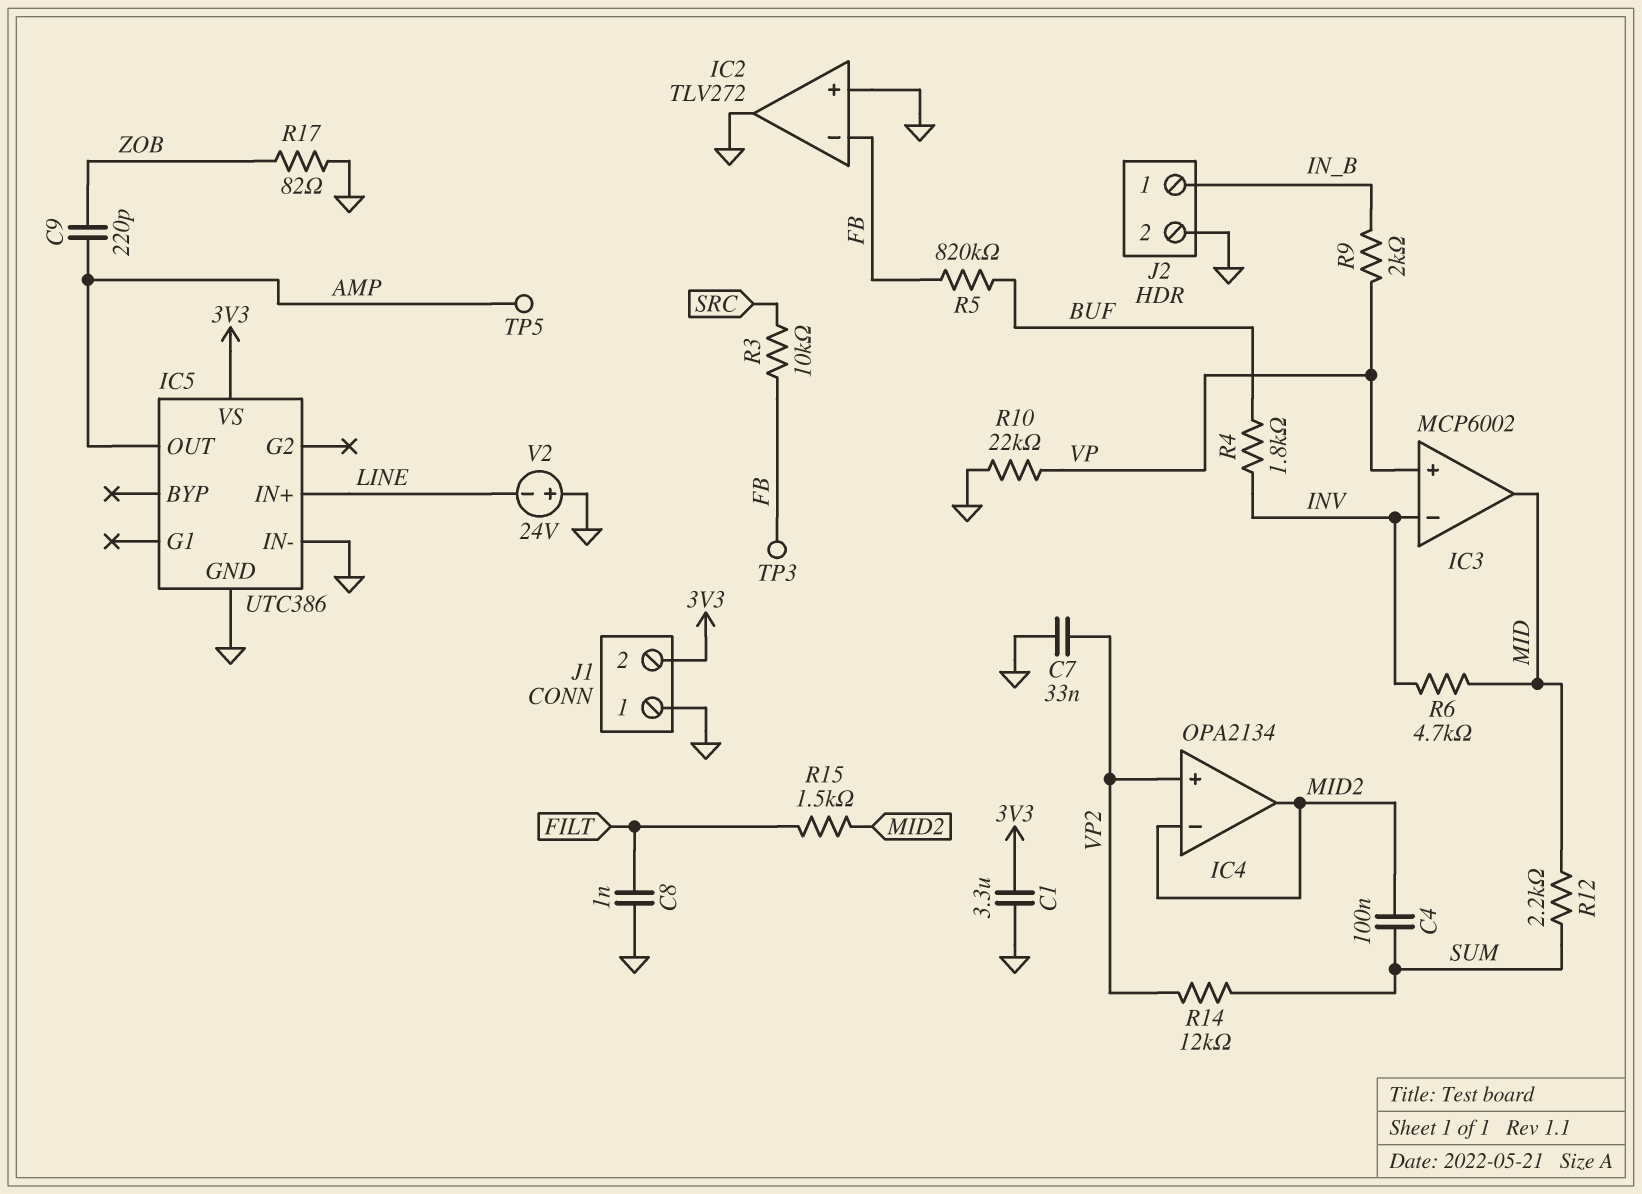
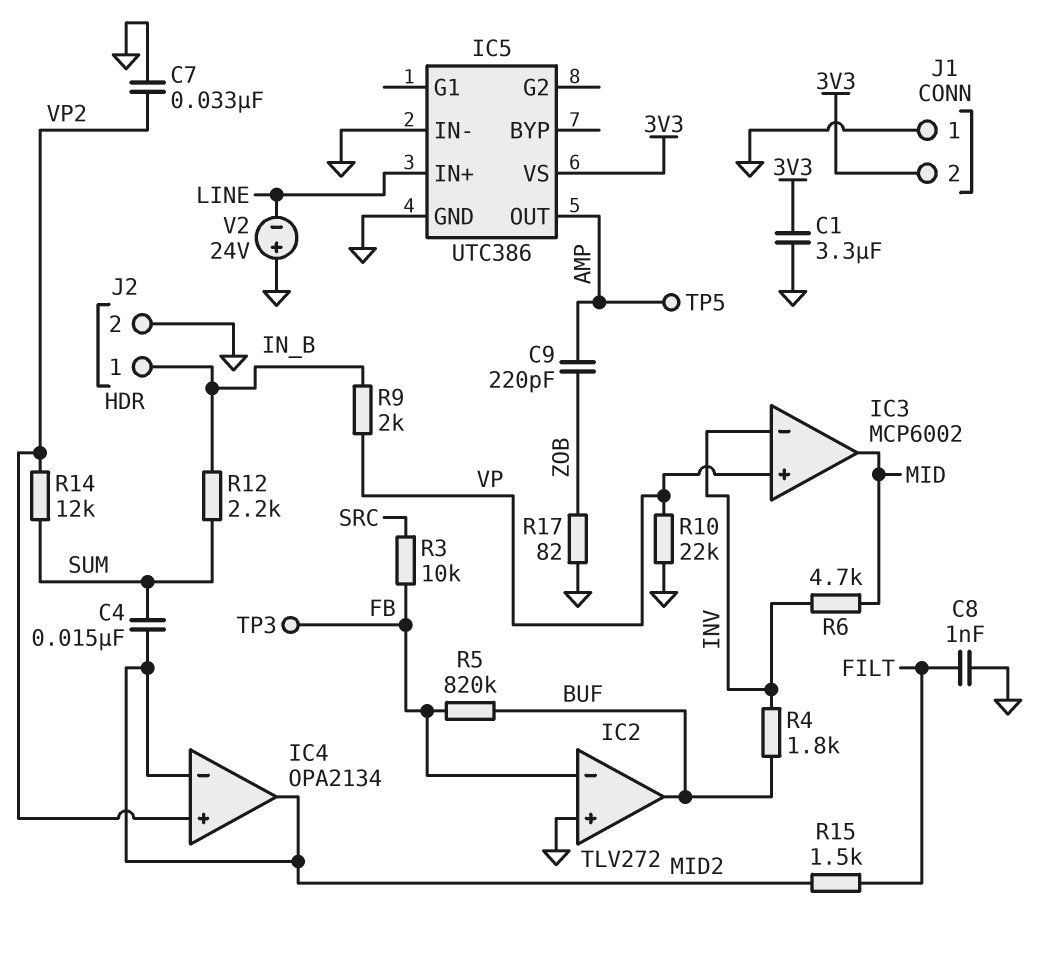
C4: 100nF (MID2, SUM) -> 15nF (MID2, SUM)
IC2 pin out: GND -> BUF
R12: 2.2k (MID, SUM) -> 2.2k (IN_B, SUM)

